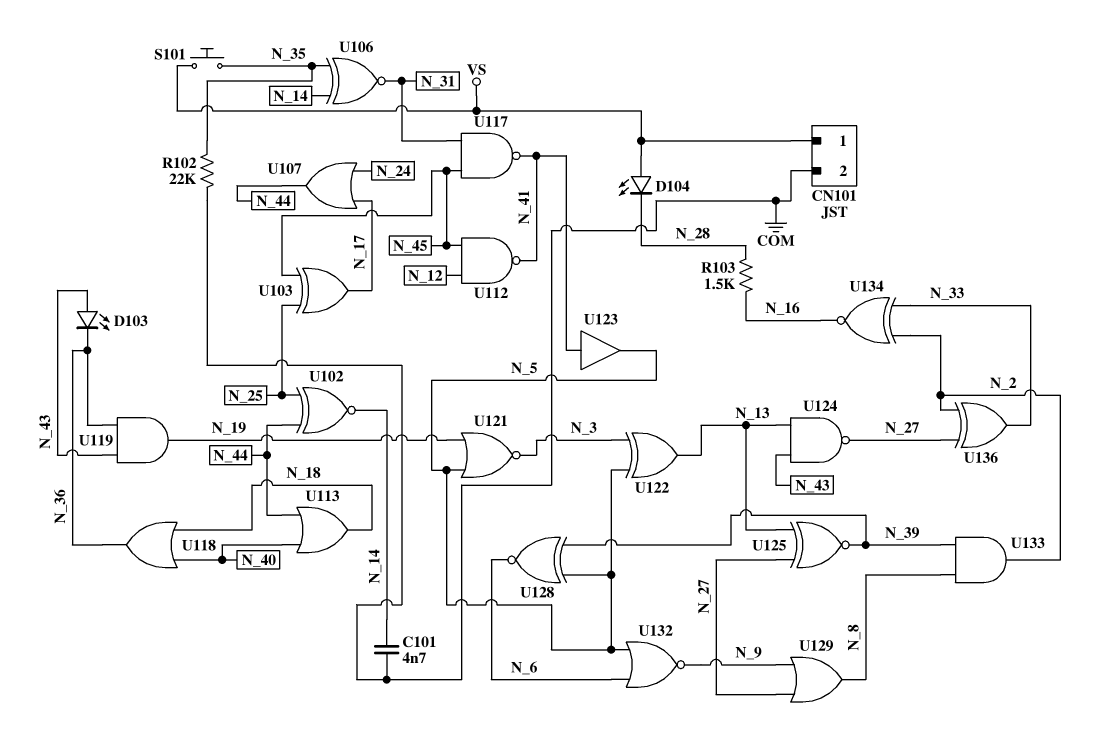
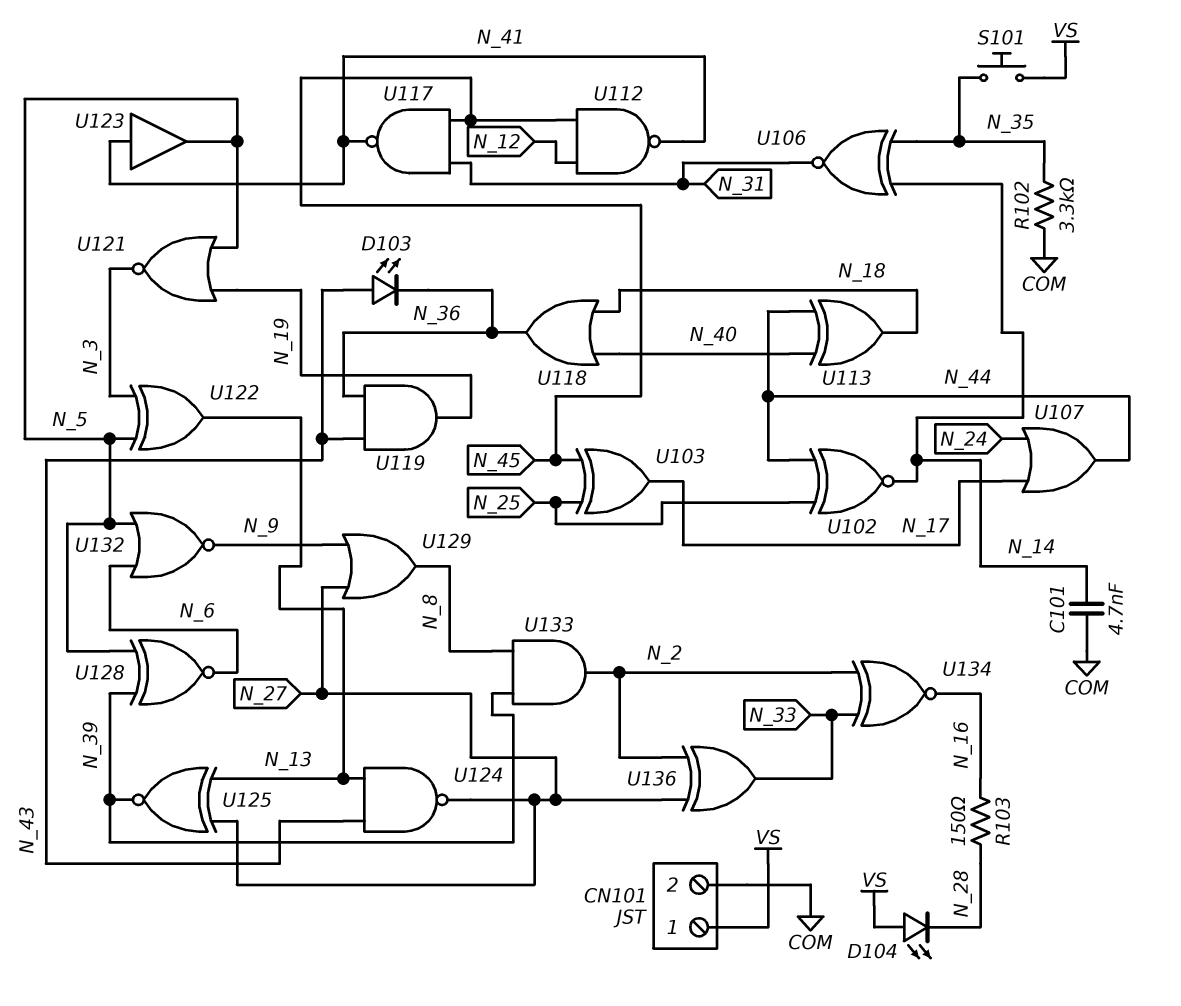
R102: 22k (COM, N_35) -> 3.3k (COM, N_35)
R103: 1.5k (N_16, N_28) -> 150 (N_16, N_28)
U113: OR (in N_40, in N_44, out N_18) -> XOR (in N_40, in N_44, out N_18)

